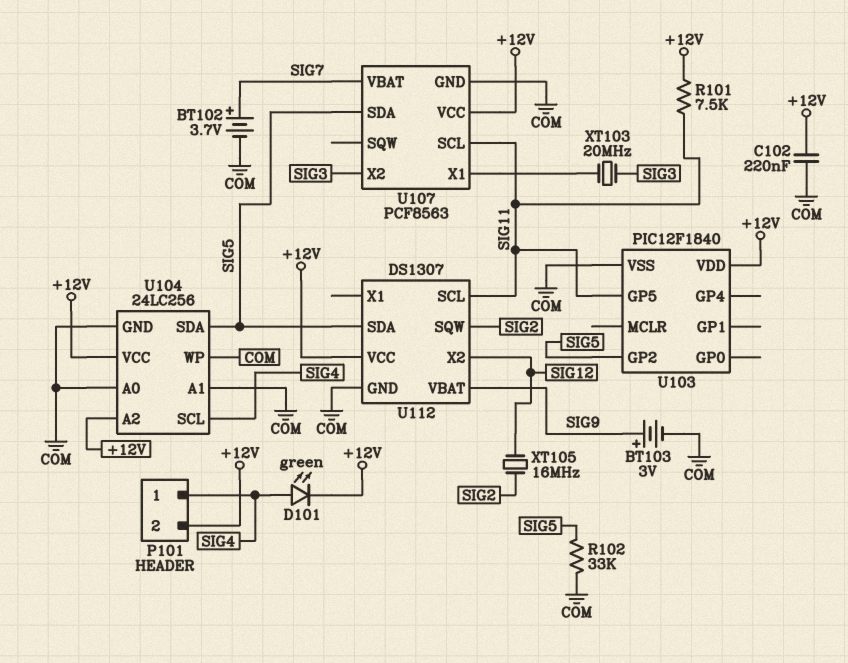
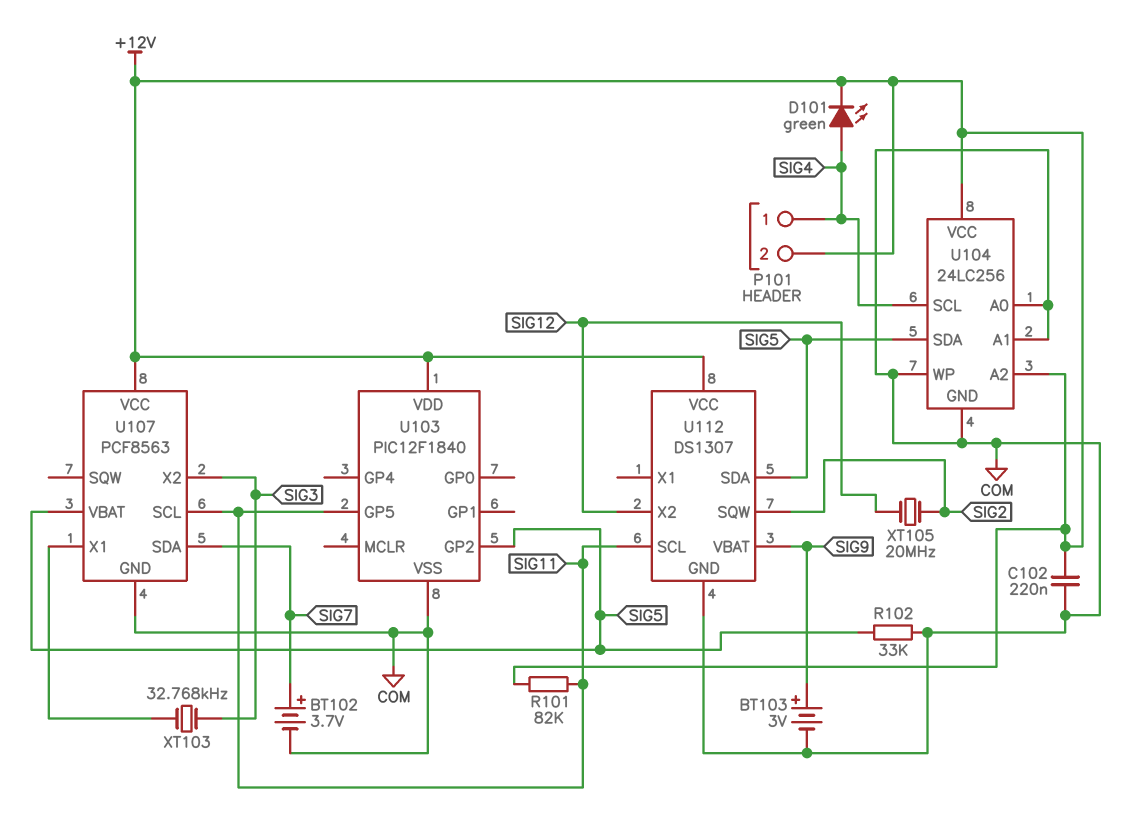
R101: 7.5k (+12V, SIG11) -> 82k (+12V, SIG11)
U107 pin SDA: SIG5 -> SIG7
U107 pin VBAT: SIG7 -> SIG5
XT103: 20MHz (SIG3, U107/X1) -> 32.768kHz (SIG3, U107/X1)
XT105: 16MHz (SIG2, SIG12) -> 20MHz (SIG2, SIG12)

